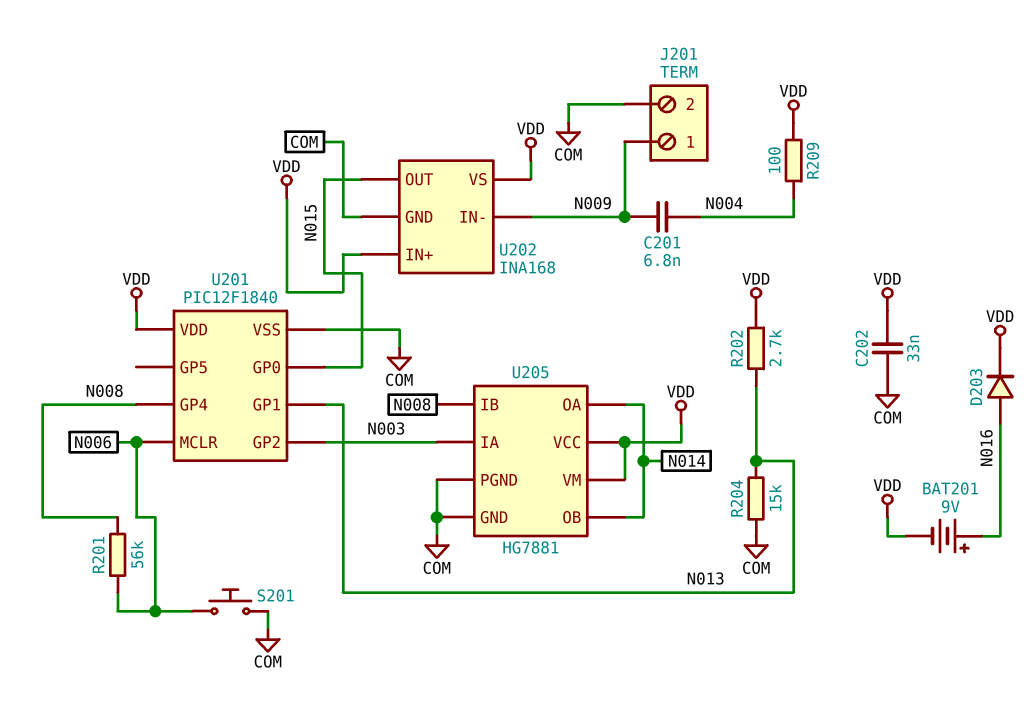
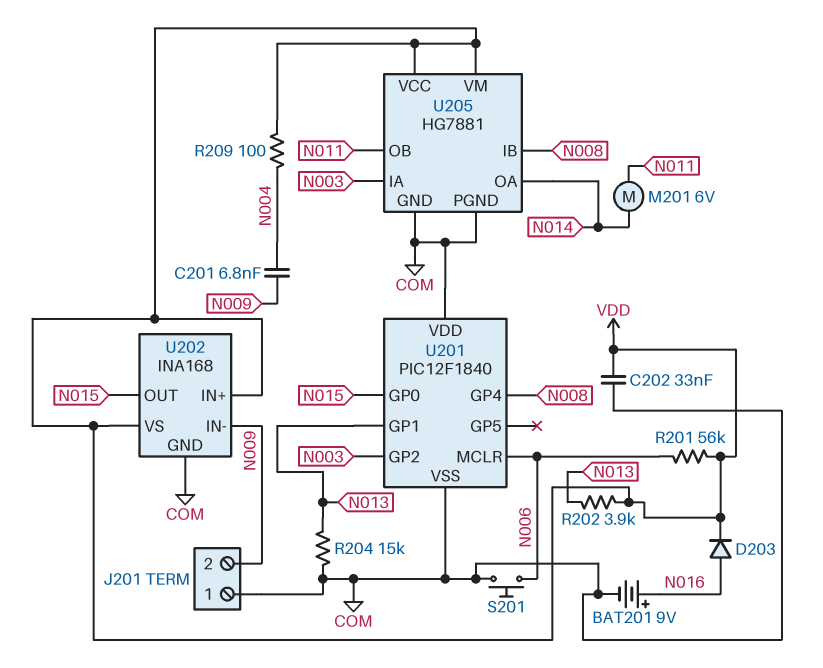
BAT201: 9V (plus N016, minus VDD) -> 9V (plus N016, minus COM)
J201 pin 1: N009 -> COM
J201 pin 2: COM -> N009
M201: none -> motor 6V (N011, N014)
R201: 56k (N006, N008) -> 56k (N006, VDD)
R202: 2.7k (N013, VDD) -> 3.9k (N013, VDD)
U201 pin VDD: VDD -> COM
U205 pin OB: N014 -> N011

